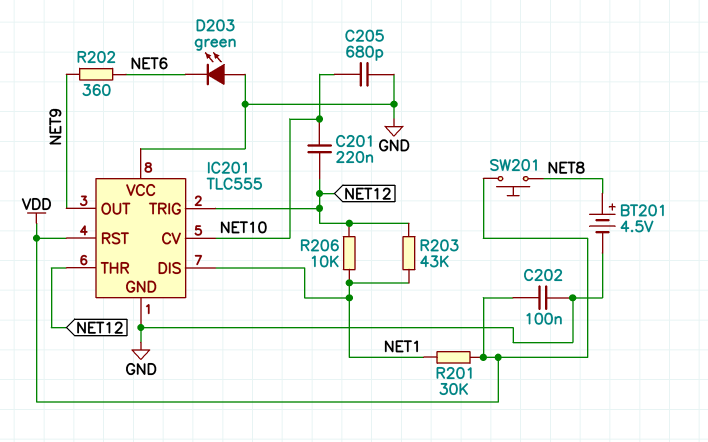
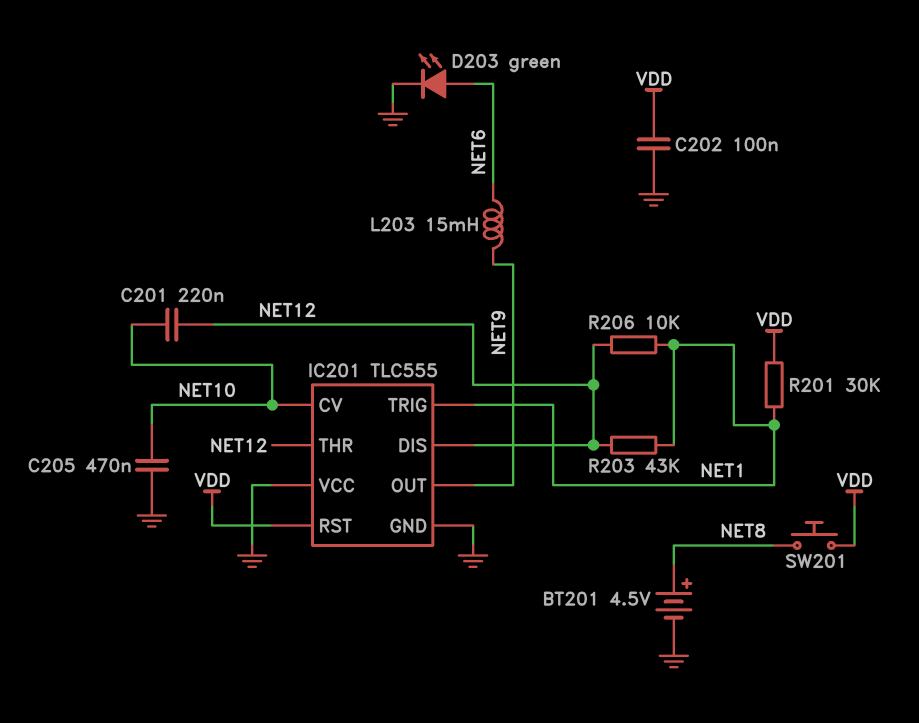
C205: 680pF (GND, NET10) -> 470nF (GND, NET10)
D203: LED green (A GND, K NET6) -> LED green (A NET6, K GND)
IC201 pin DIS: NET1 -> NET12
IC201 pin TRIG: NET12 -> NET1
L203: none -> 15mH (NET6, NET9)
R202: 360 (NET6, NET9) -> none

